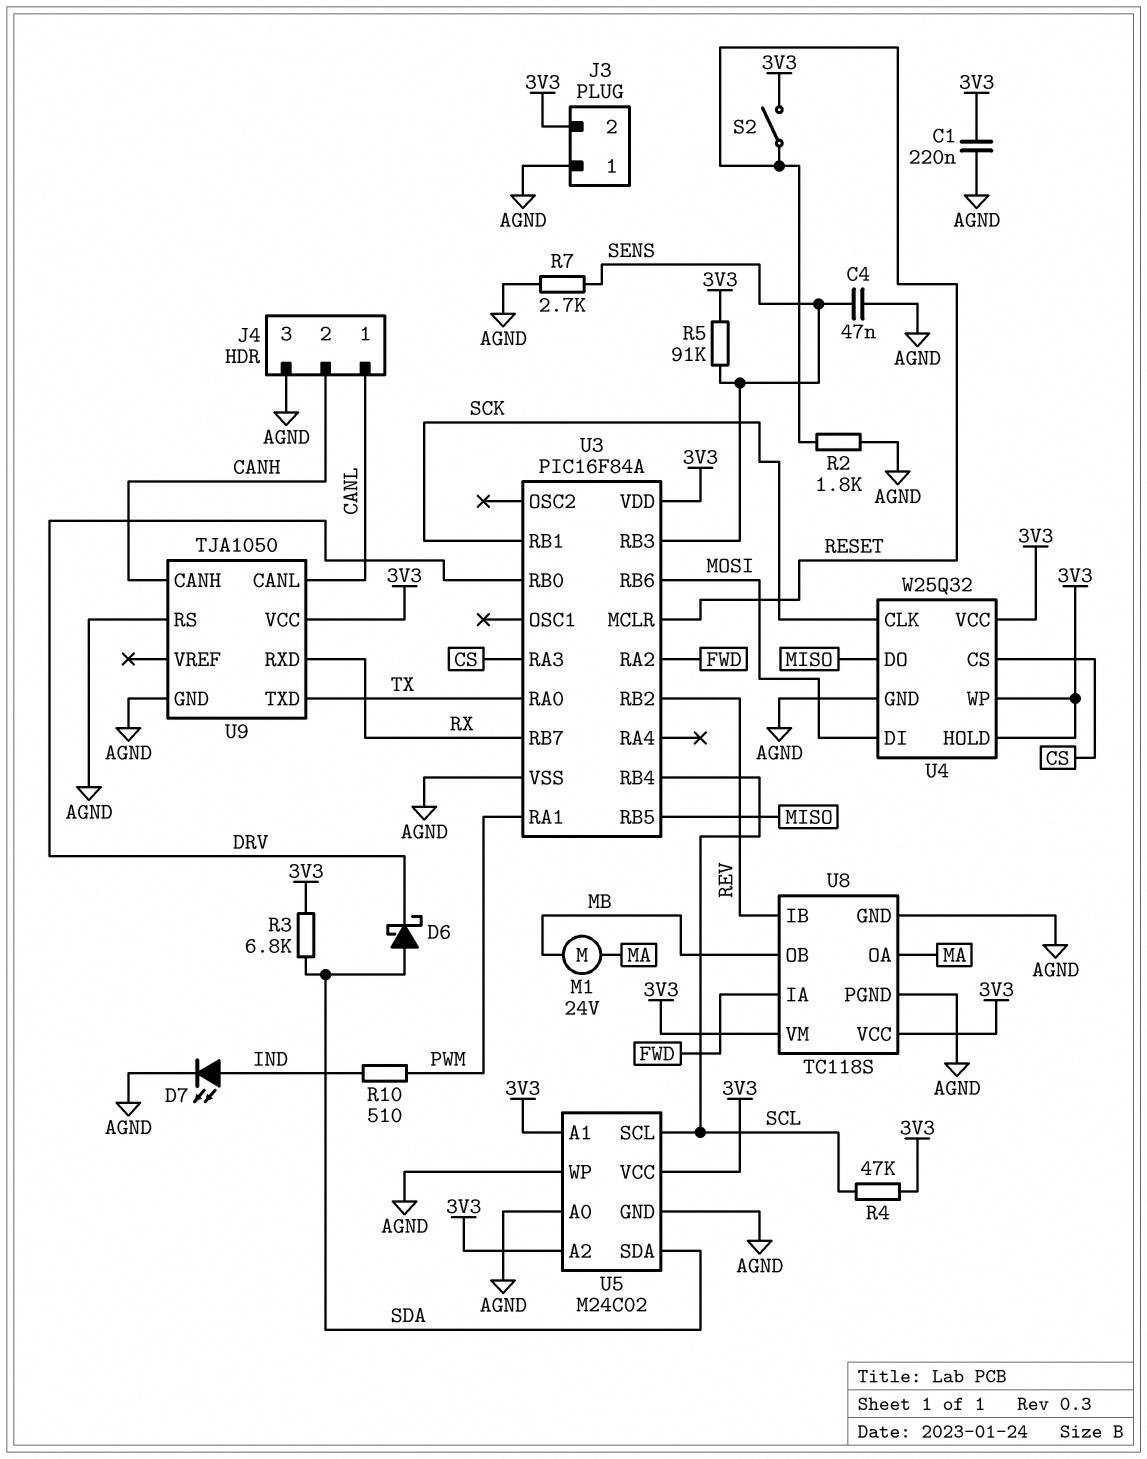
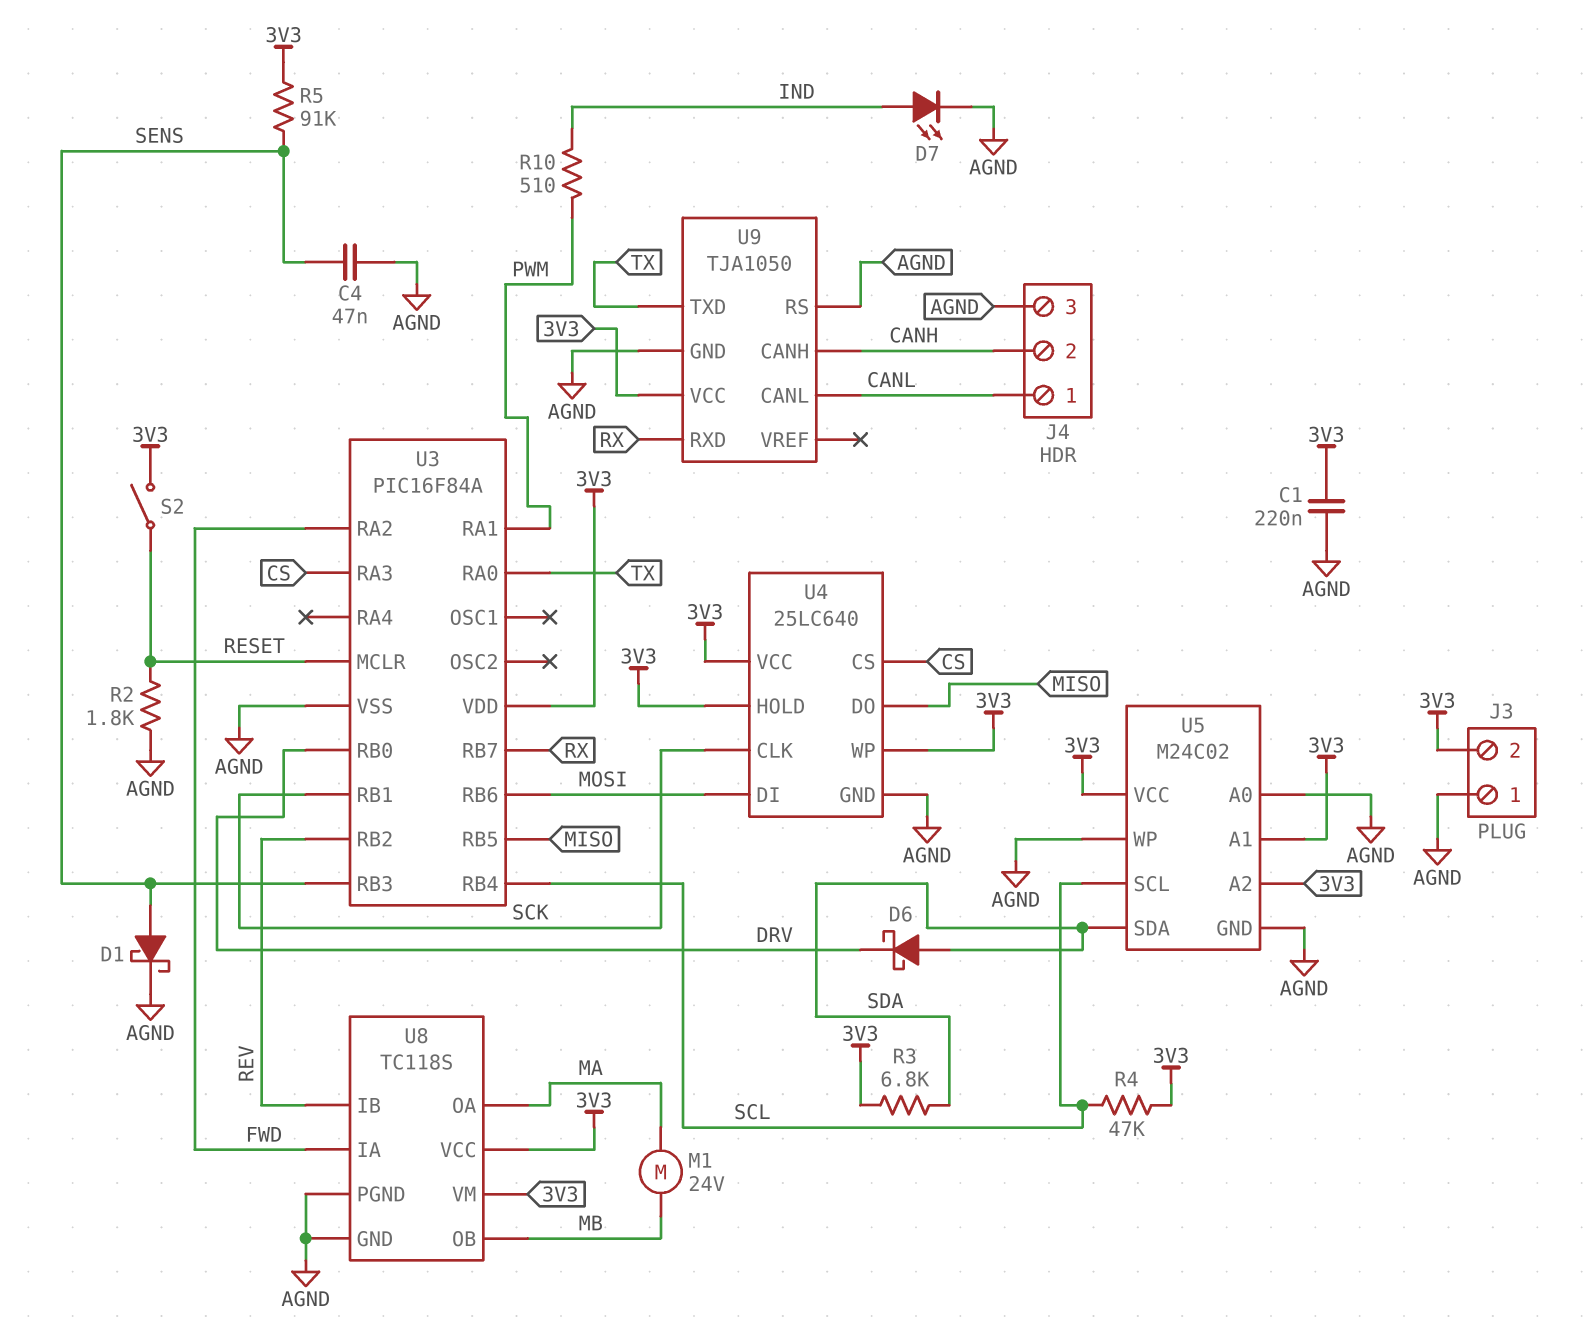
D1: none -> schottky (A SENS, K AGND)
R7: 2.7k (AGND, SENS) -> none
U4: W25Q32 -> 25LC640

